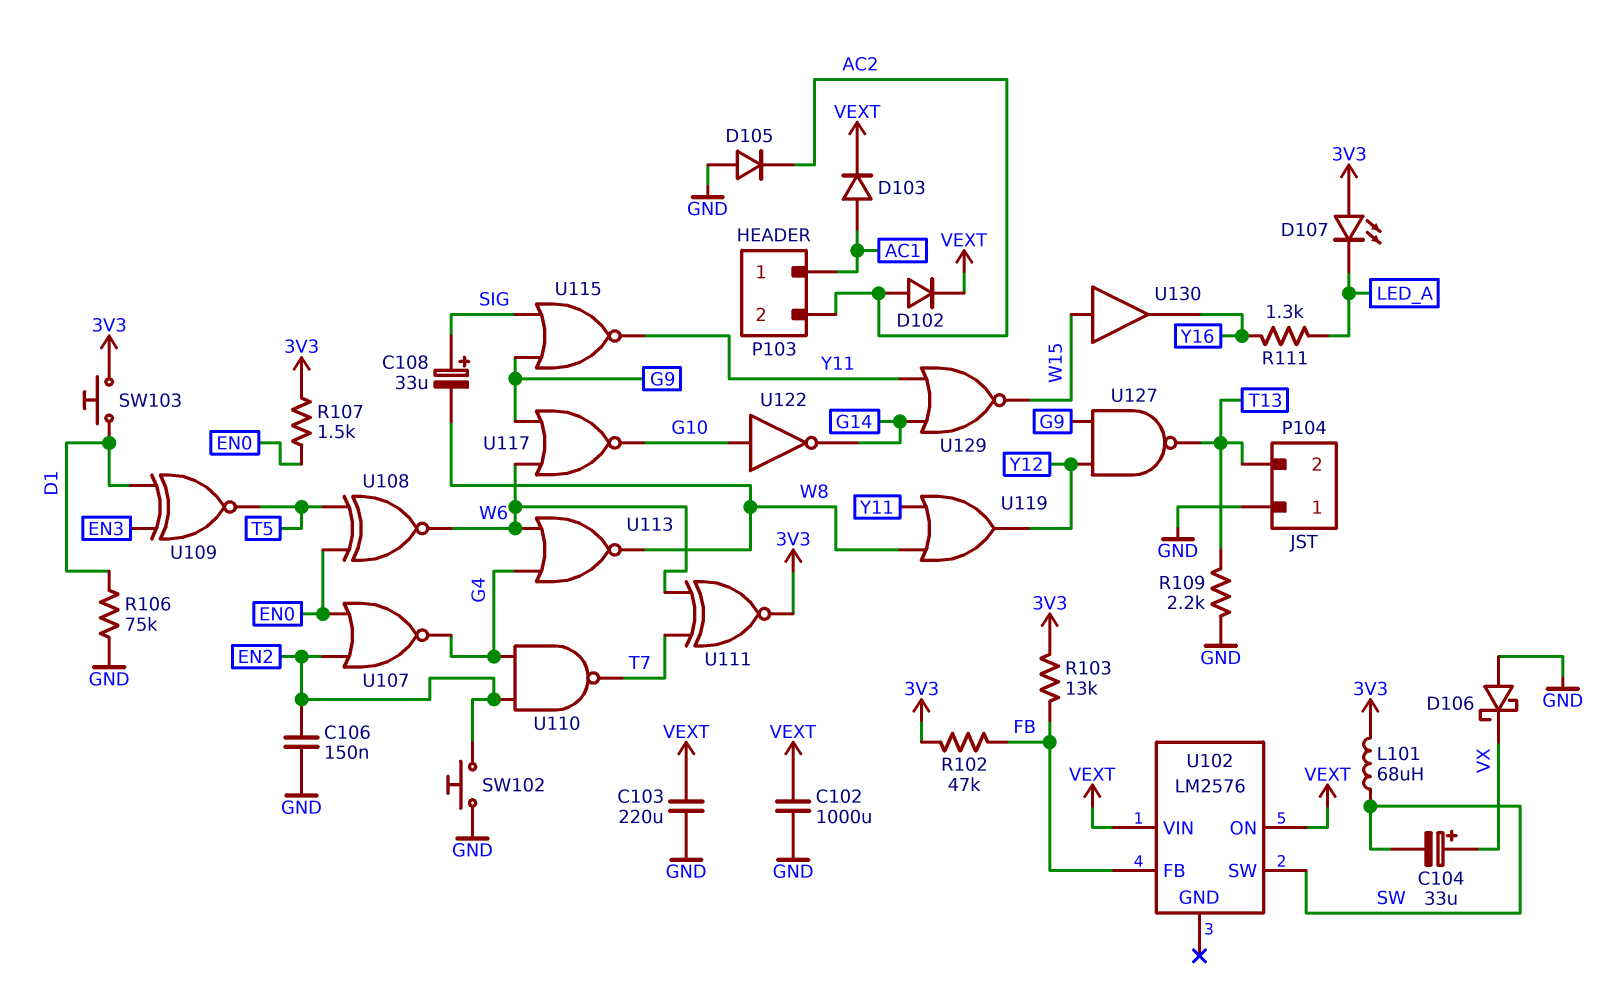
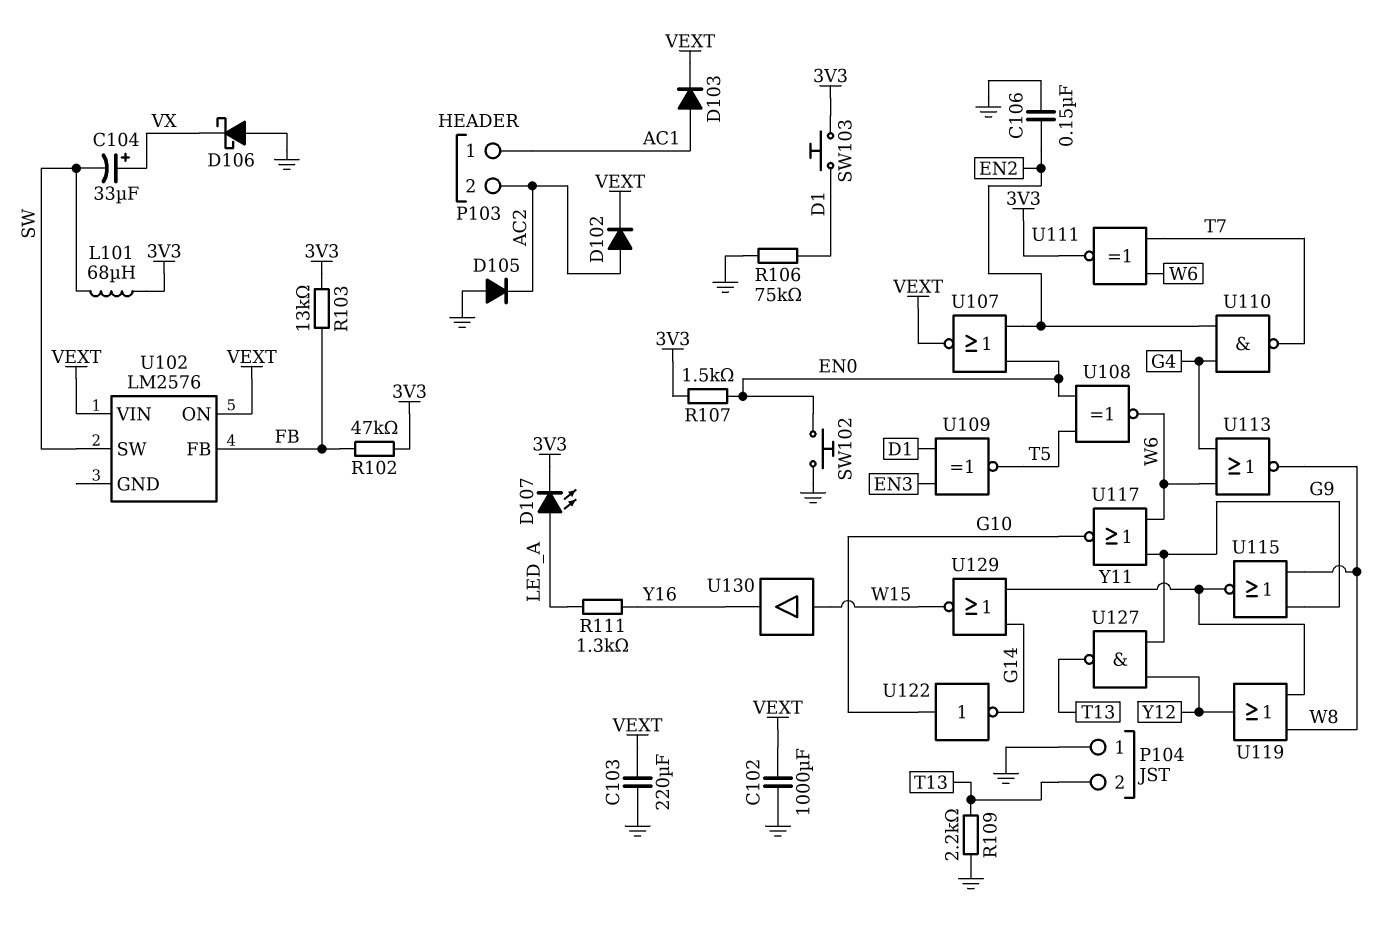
C108: 33uF (plus SIG, minus W8) -> none
D107: LED (A 3V3, K LED_A) -> LED (A LED_A, K 3V3)
SW102: button (EN2, GND) -> button (EN0, GND)
U107: NOR (in EN0, in EN2, out G4) -> NOR (in EN0, in EN2, out VEXT)
U115: NOR (in G9, in SIG, out Y11) -> NOR (in G9, in W8, out Y11)

